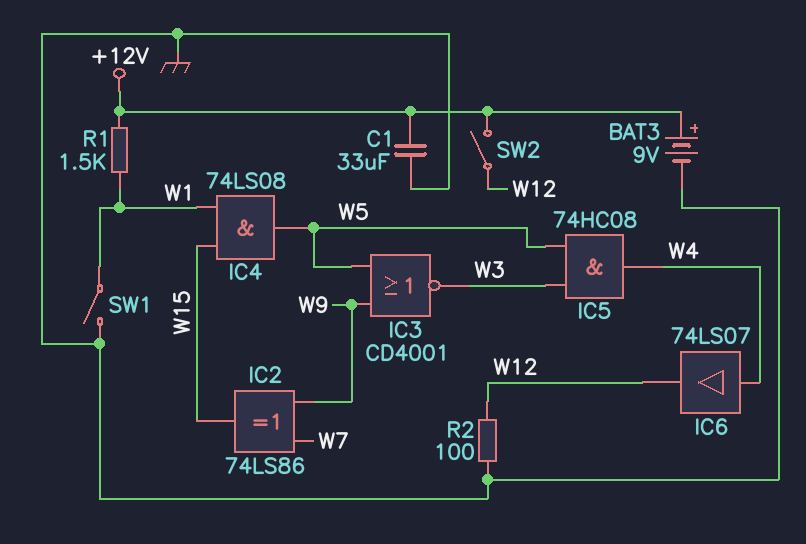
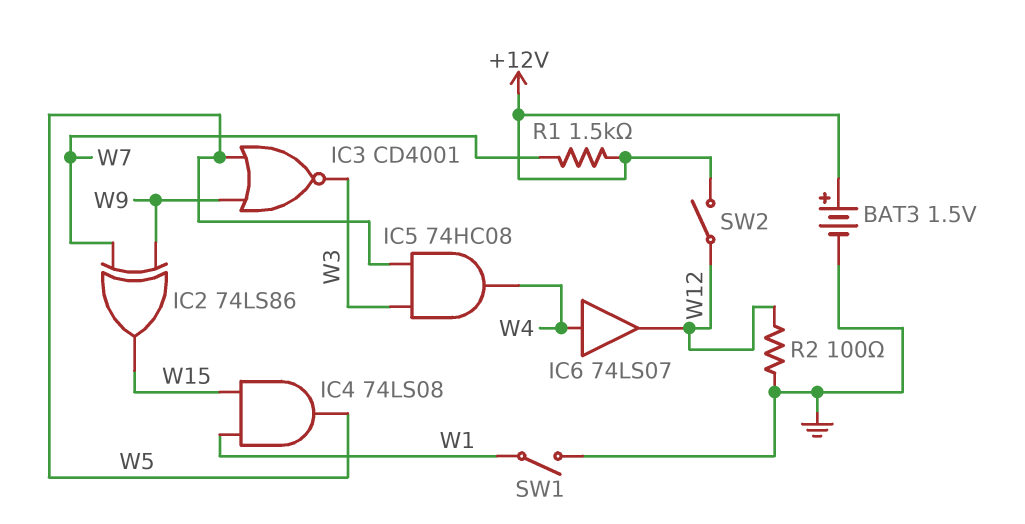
BAT3: 9V (plus +12V, minus GND) -> 1.5V (plus +12V, minus GND)
C1: 33uF (+12V, GND) -> none
R1: 1.5k (+12V, W1) -> 1.5k (+12V, W7)

